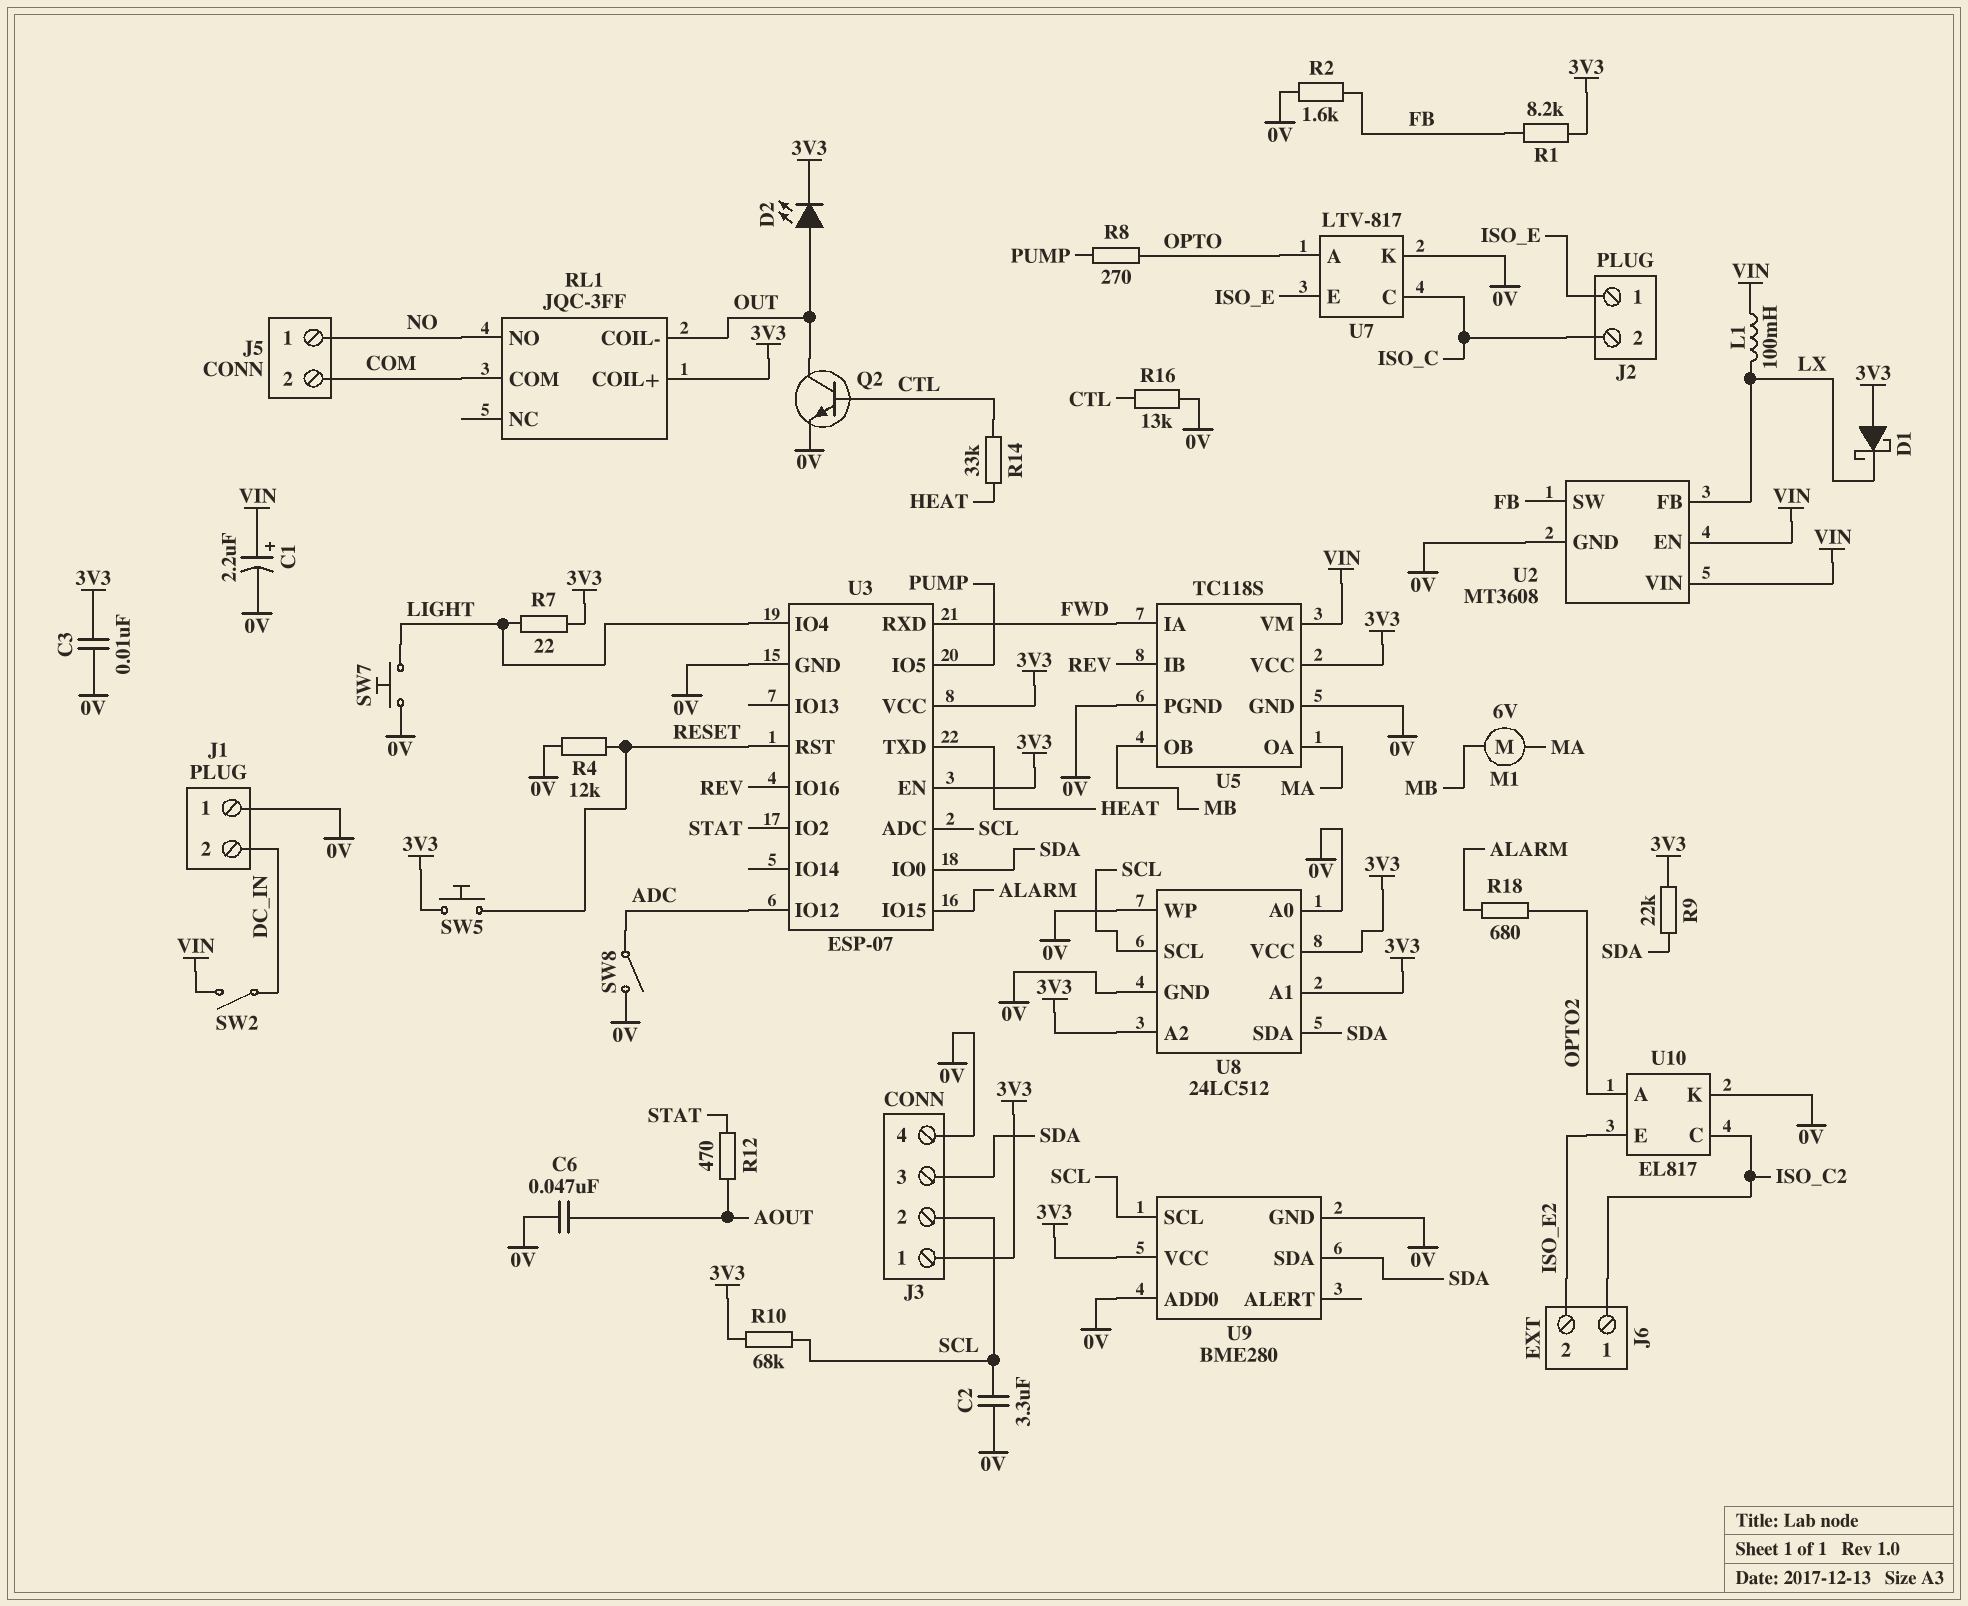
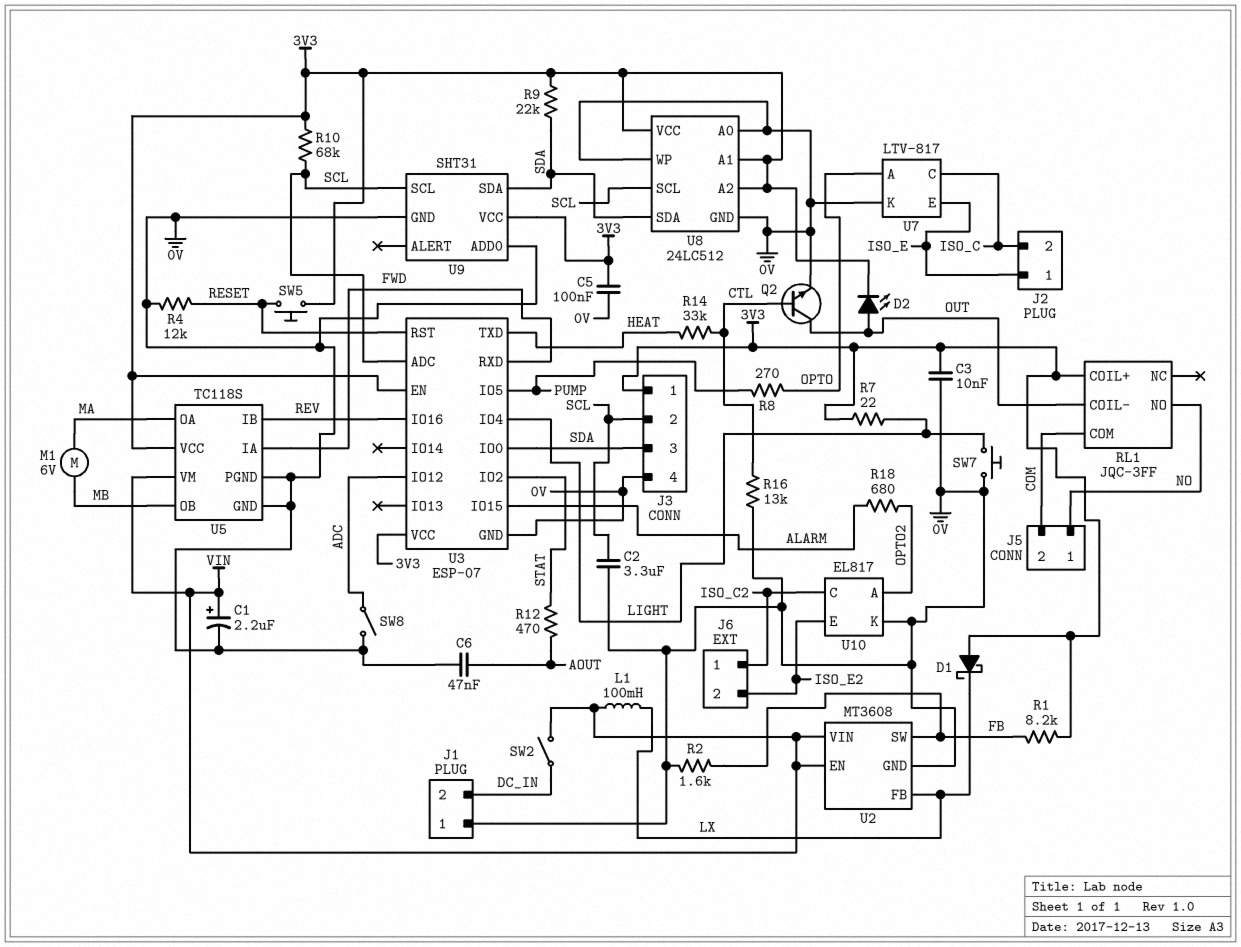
C5: none -> 100nF (0V, 3V3)
U9: BME280 -> SHT31

